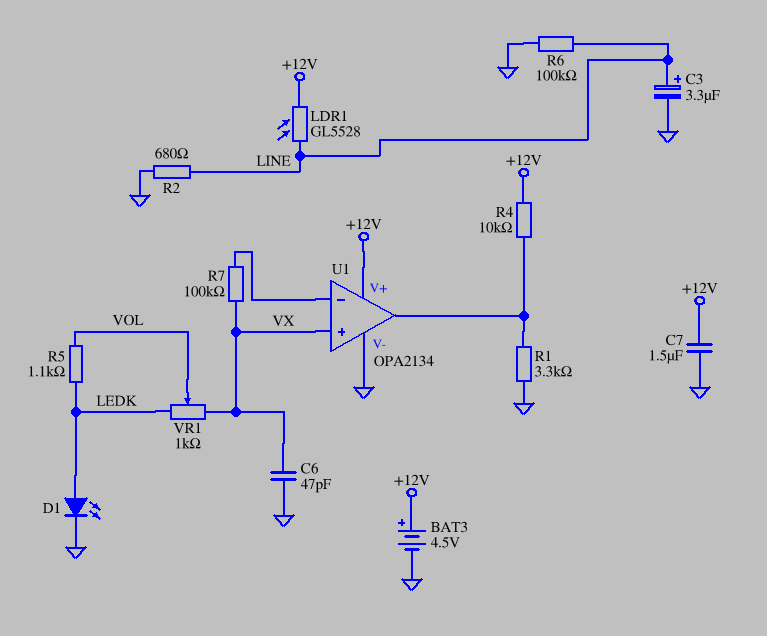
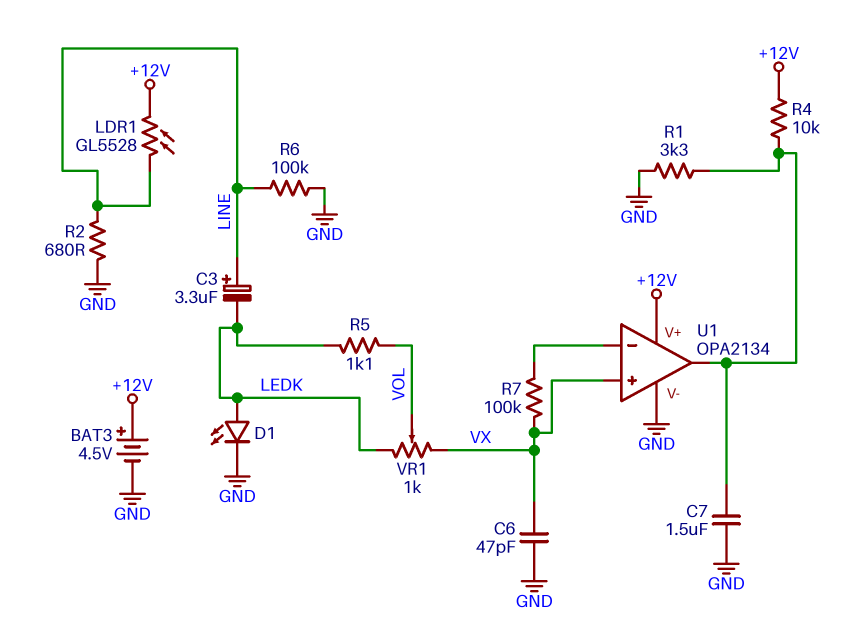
C3: 3.3uF (plus LINE, minus GND) -> 3.3uF (plus LINE, minus LEDK)
C7: 1.5uF (+12V, GND) -> 1.5uF (GND, U1/out)

